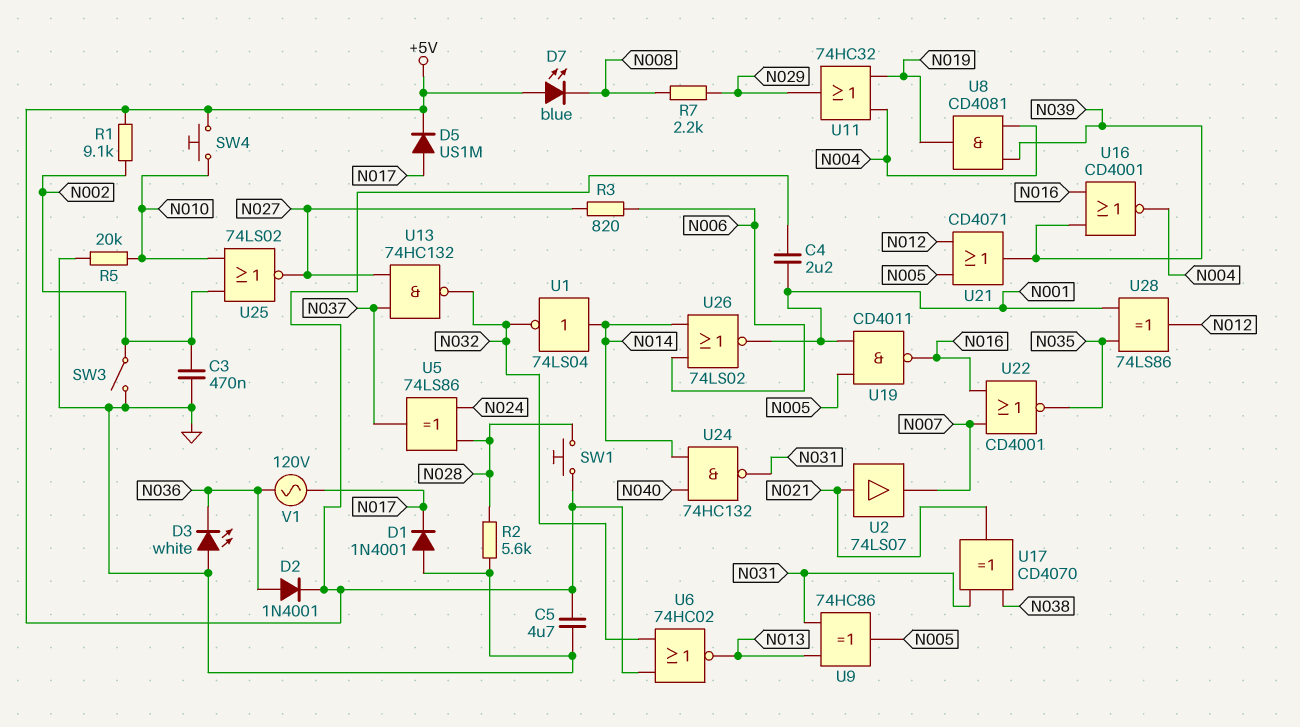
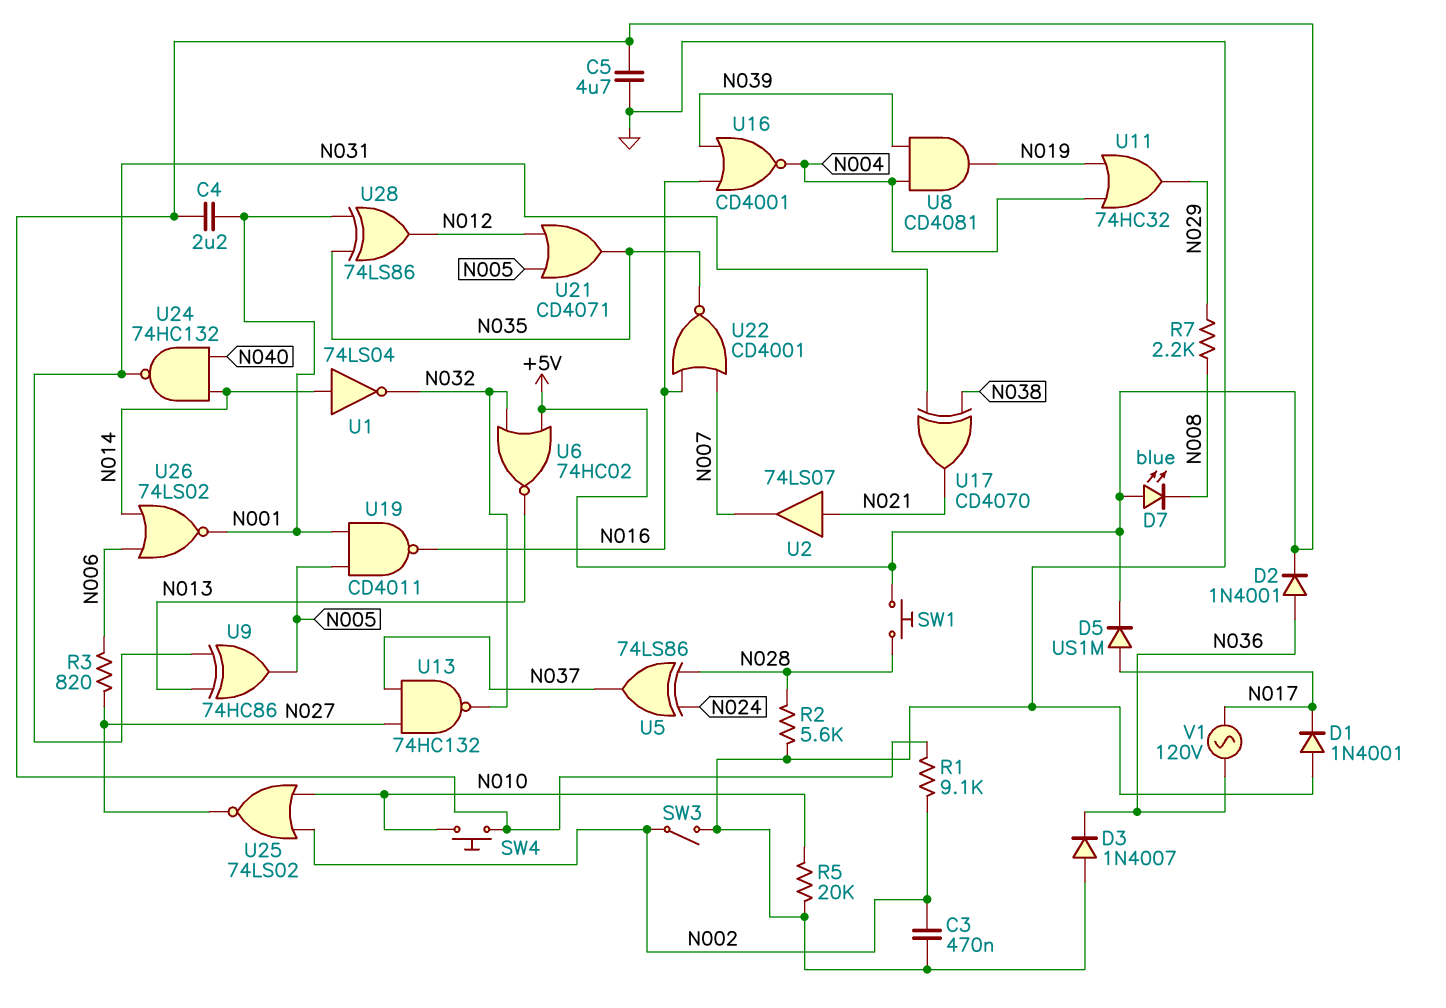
D3: LED white (A GND, K N036) -> diode 1N4007 (A GND, K N036)
U21: OR CD4071 (in N005, in N012, out N039) -> OR CD4071 (in N005, in N012, out N035)

